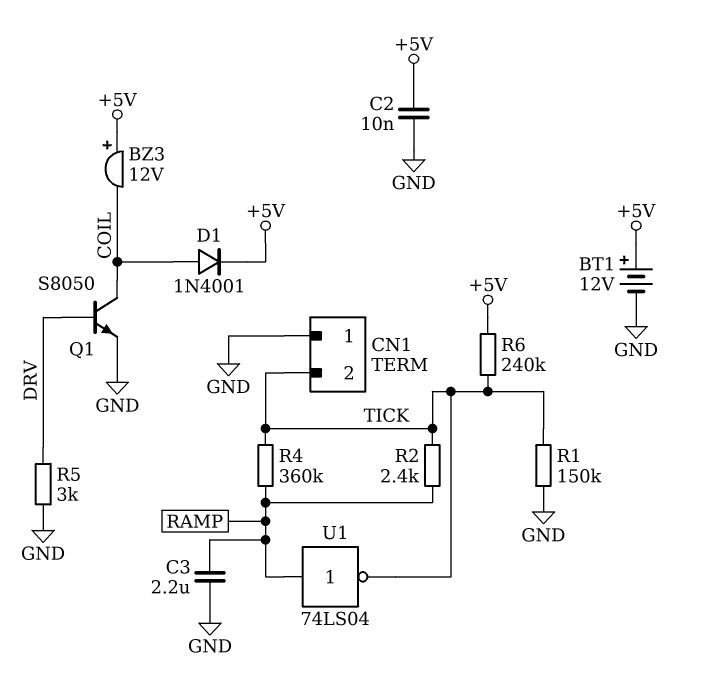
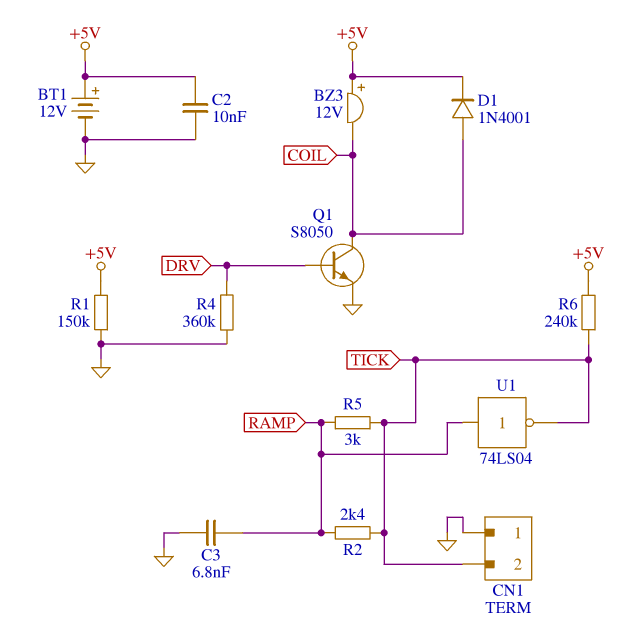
C3: 2.2uF (GND, RAMP) -> 6.8nF (GND, RAMP)
R1: 150k (GND, TICK) -> 150k (+5V, GND)
R4: 360k (RAMP, TICK) -> 360k (DRV, GND)
R5: 3k (DRV, GND) -> 3k (RAMP, TICK)

